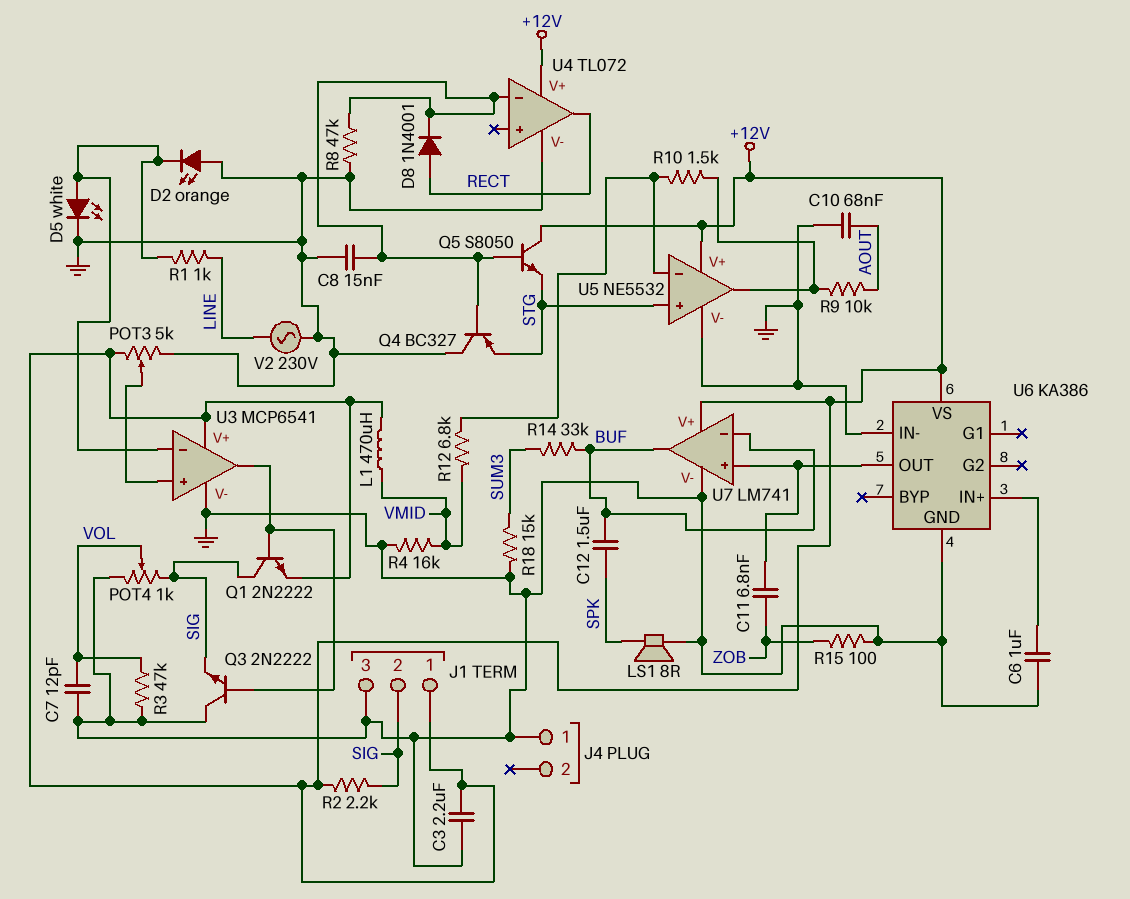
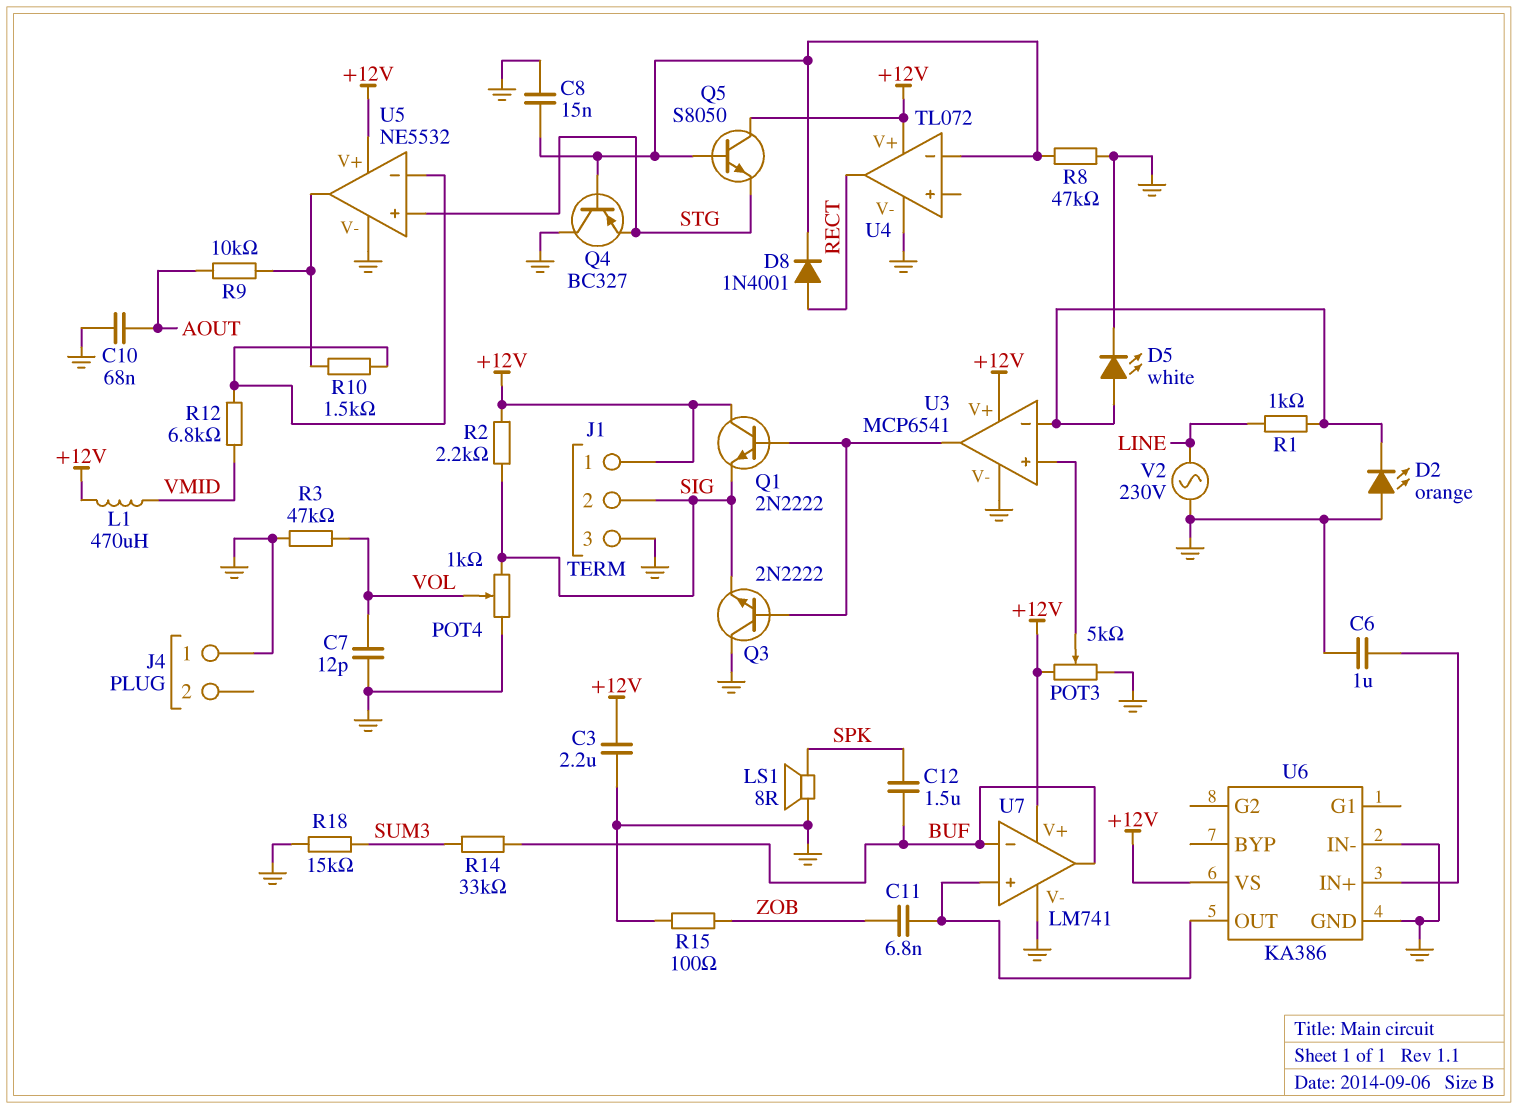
Q1: NPN 2N2222 (B U3/out, C SIG, E +12V) -> NPN 2N2222 (B U3/out, C +12V, E SIG)
R4: 16k (GND, VMID) -> none

